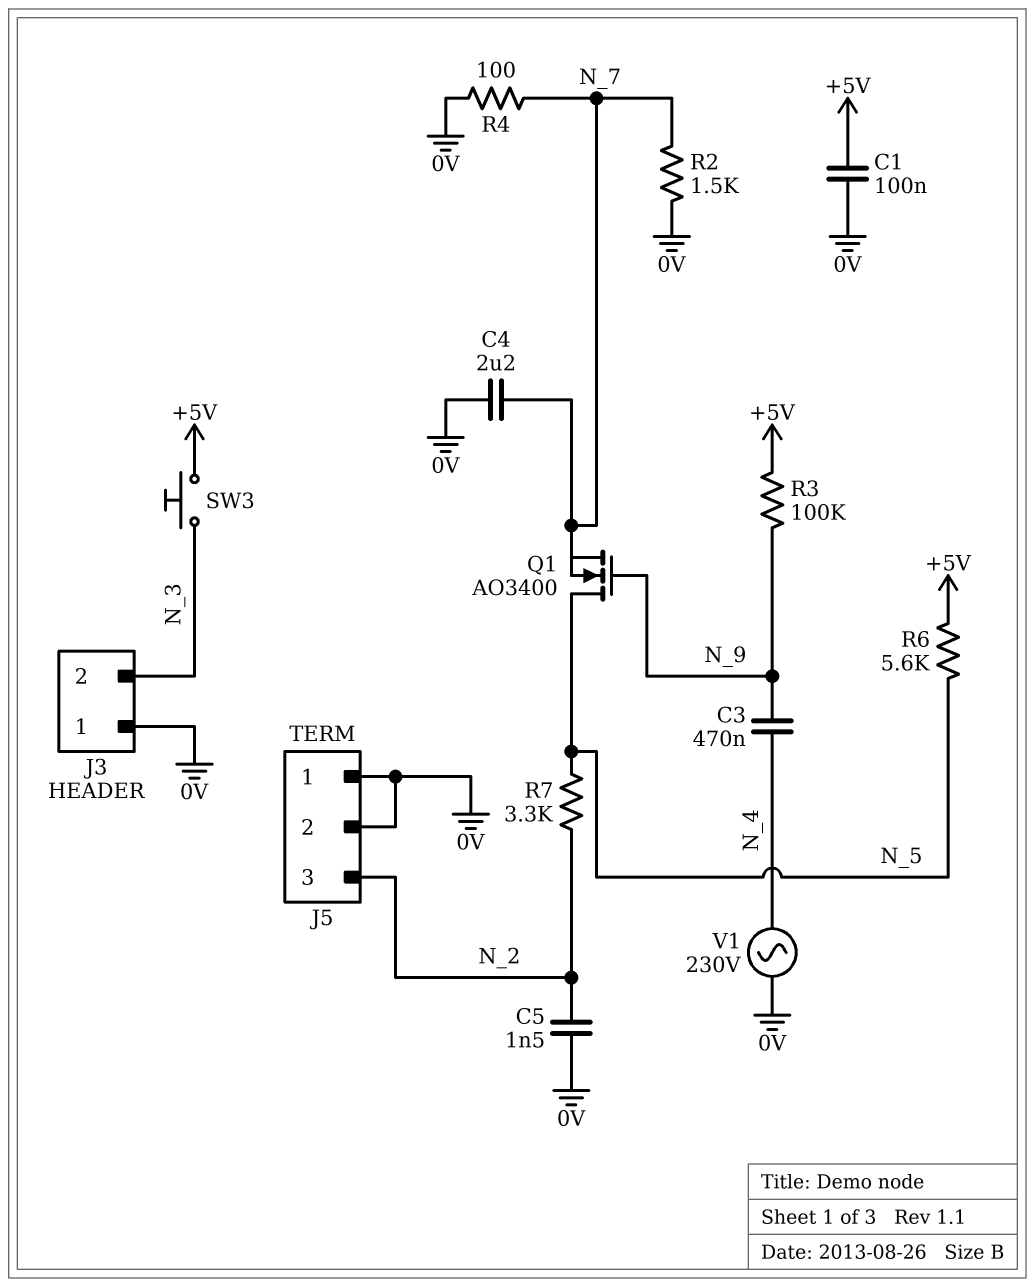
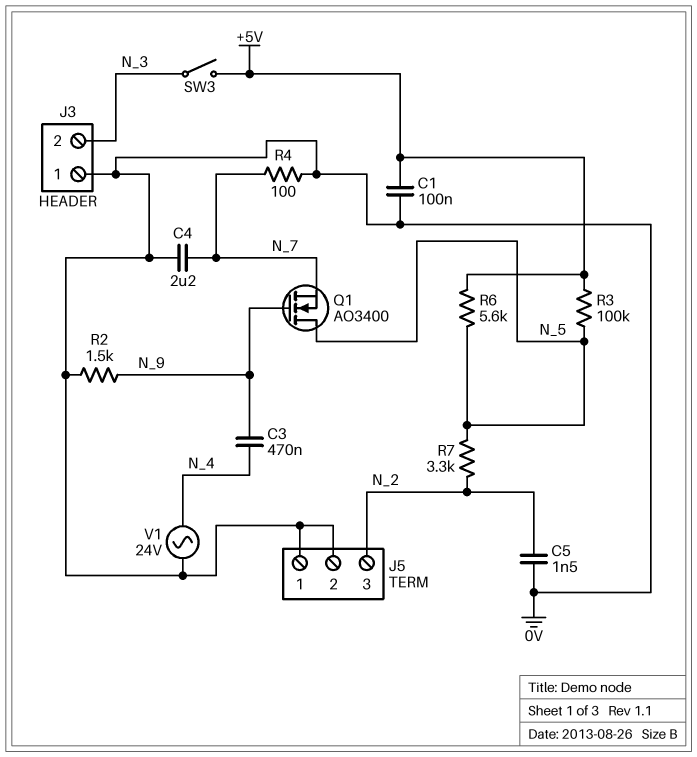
R2: 1.5k (0V, N_7) -> 1.5k (0V, N_9)
R3: 100k (+5V, N_9) -> 100k (+5V, N_5)
SW3: button (+5V, N_3) -> switch (+5V, N_3)
V1: AC 230V (0V, N_4) -> AC 24V (0V, N_4)

